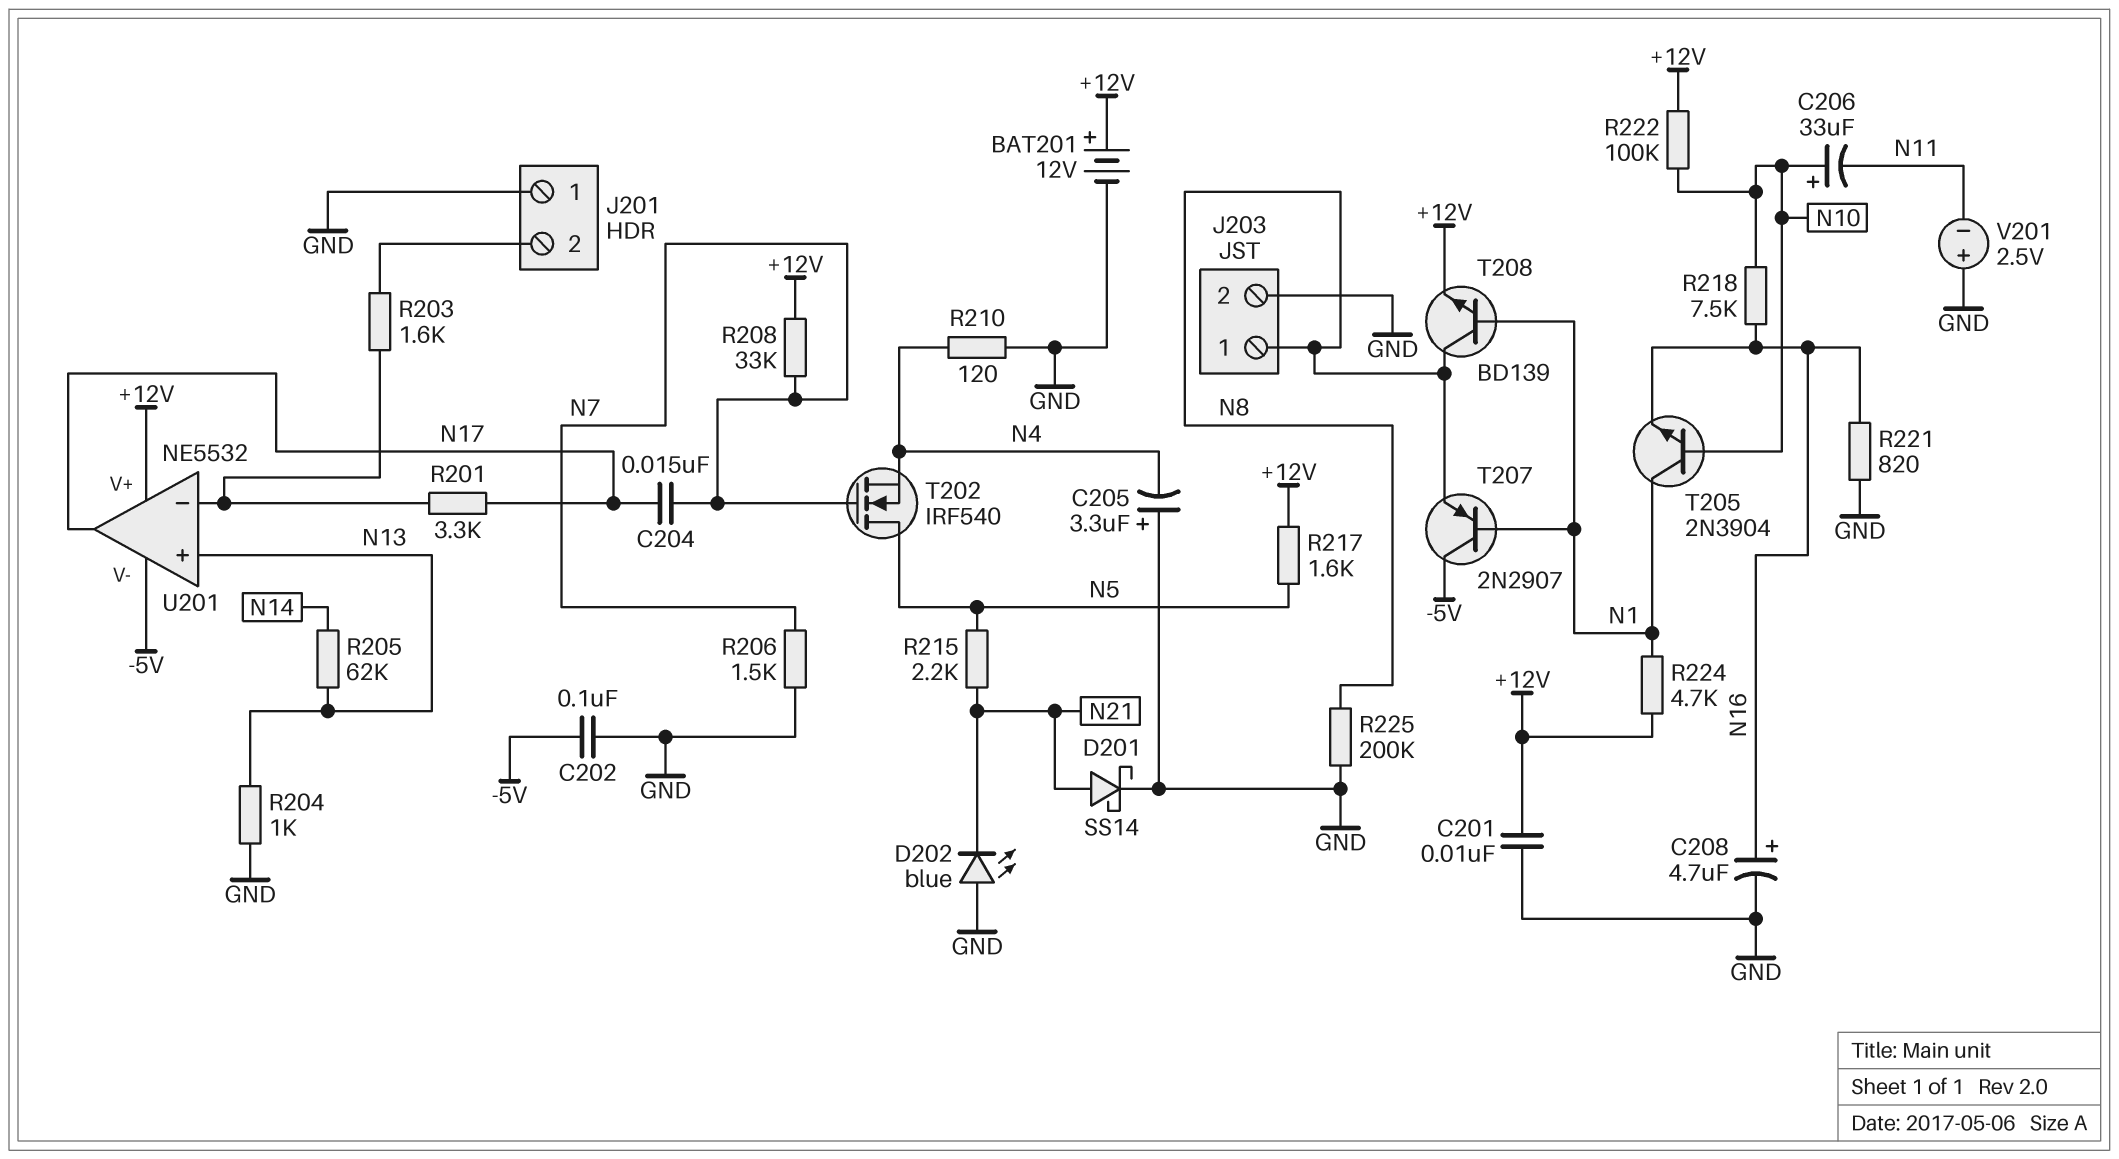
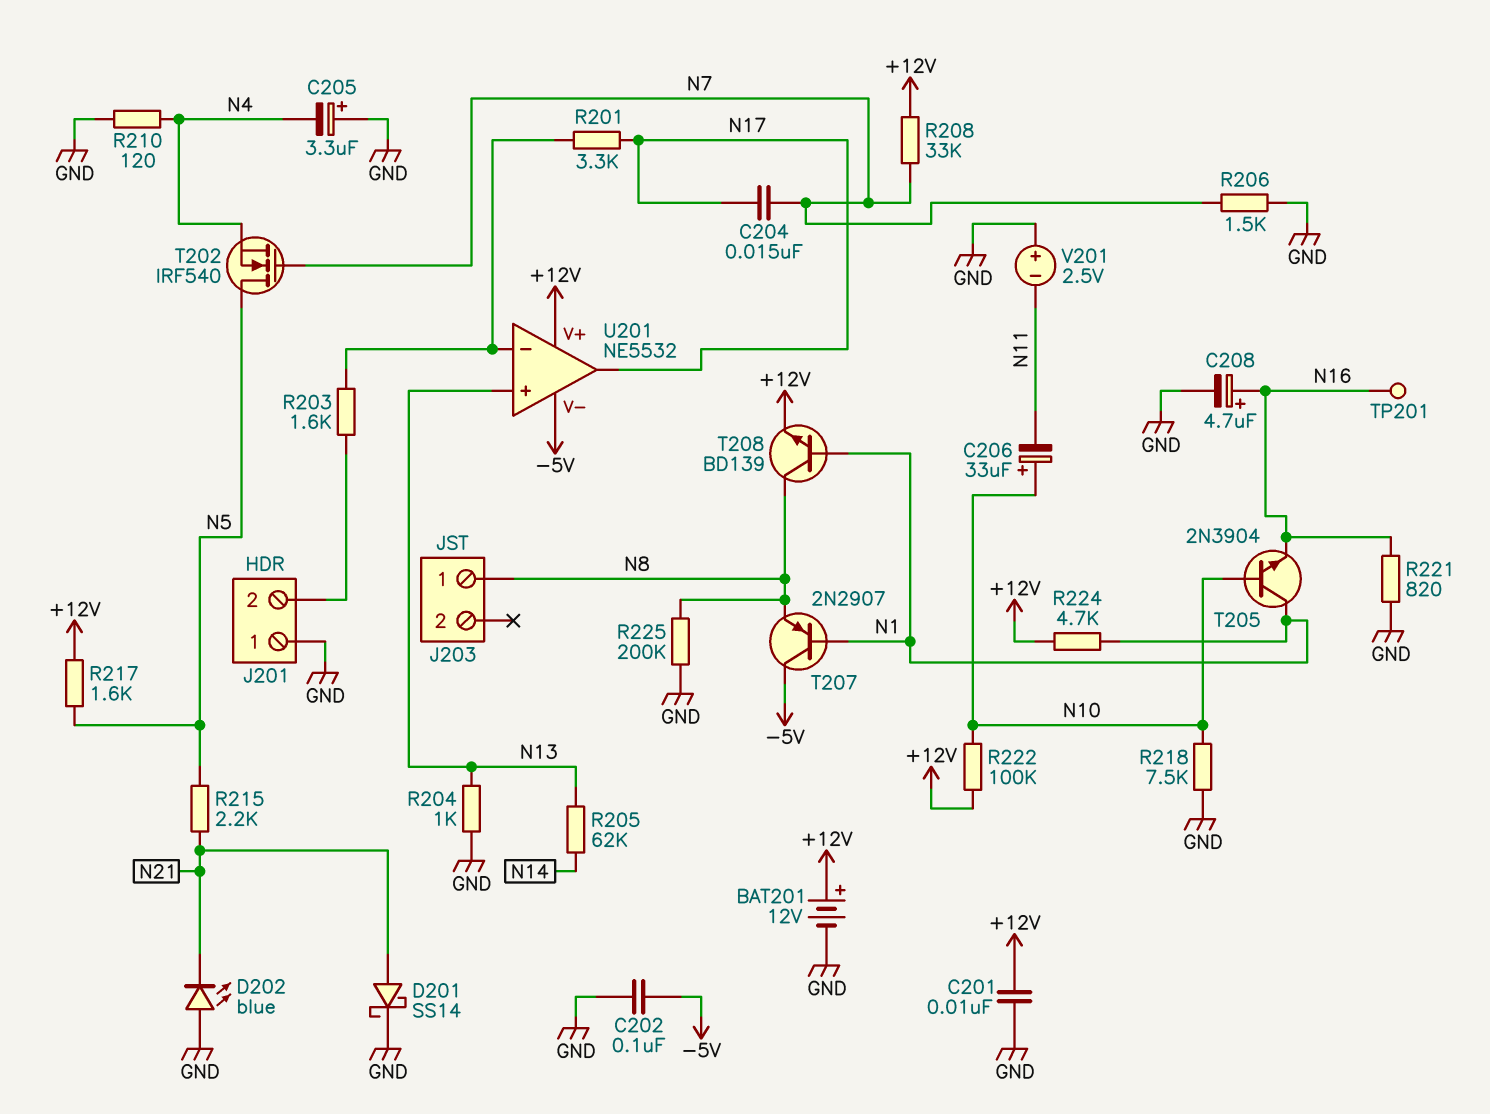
J203 pin 2: GND -> none
R218: 7.5k (N10, N16) -> 7.5k (GND, N10)
TP201: none -> test point (N16)

